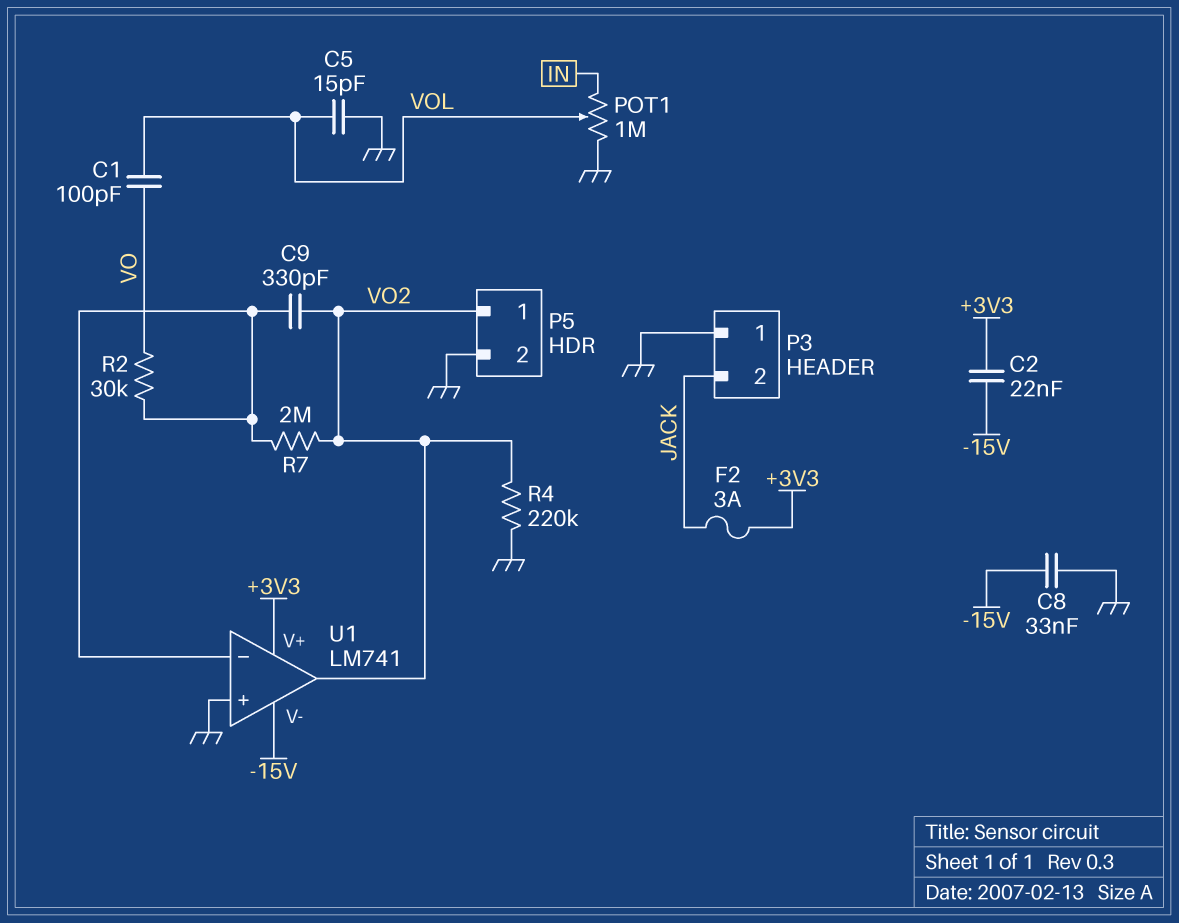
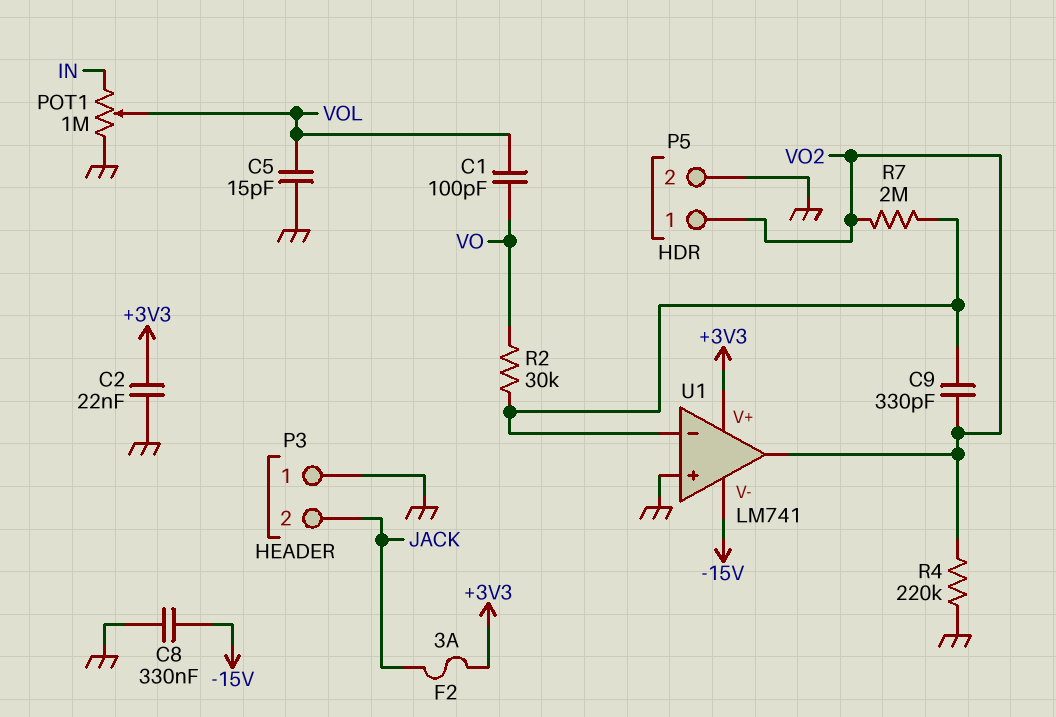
C2: 22nF (+3V3, -15V) -> 22nF (+3V3, GND)
C8: 33nF (-15V, GND) -> 330nF (-15V, GND)

